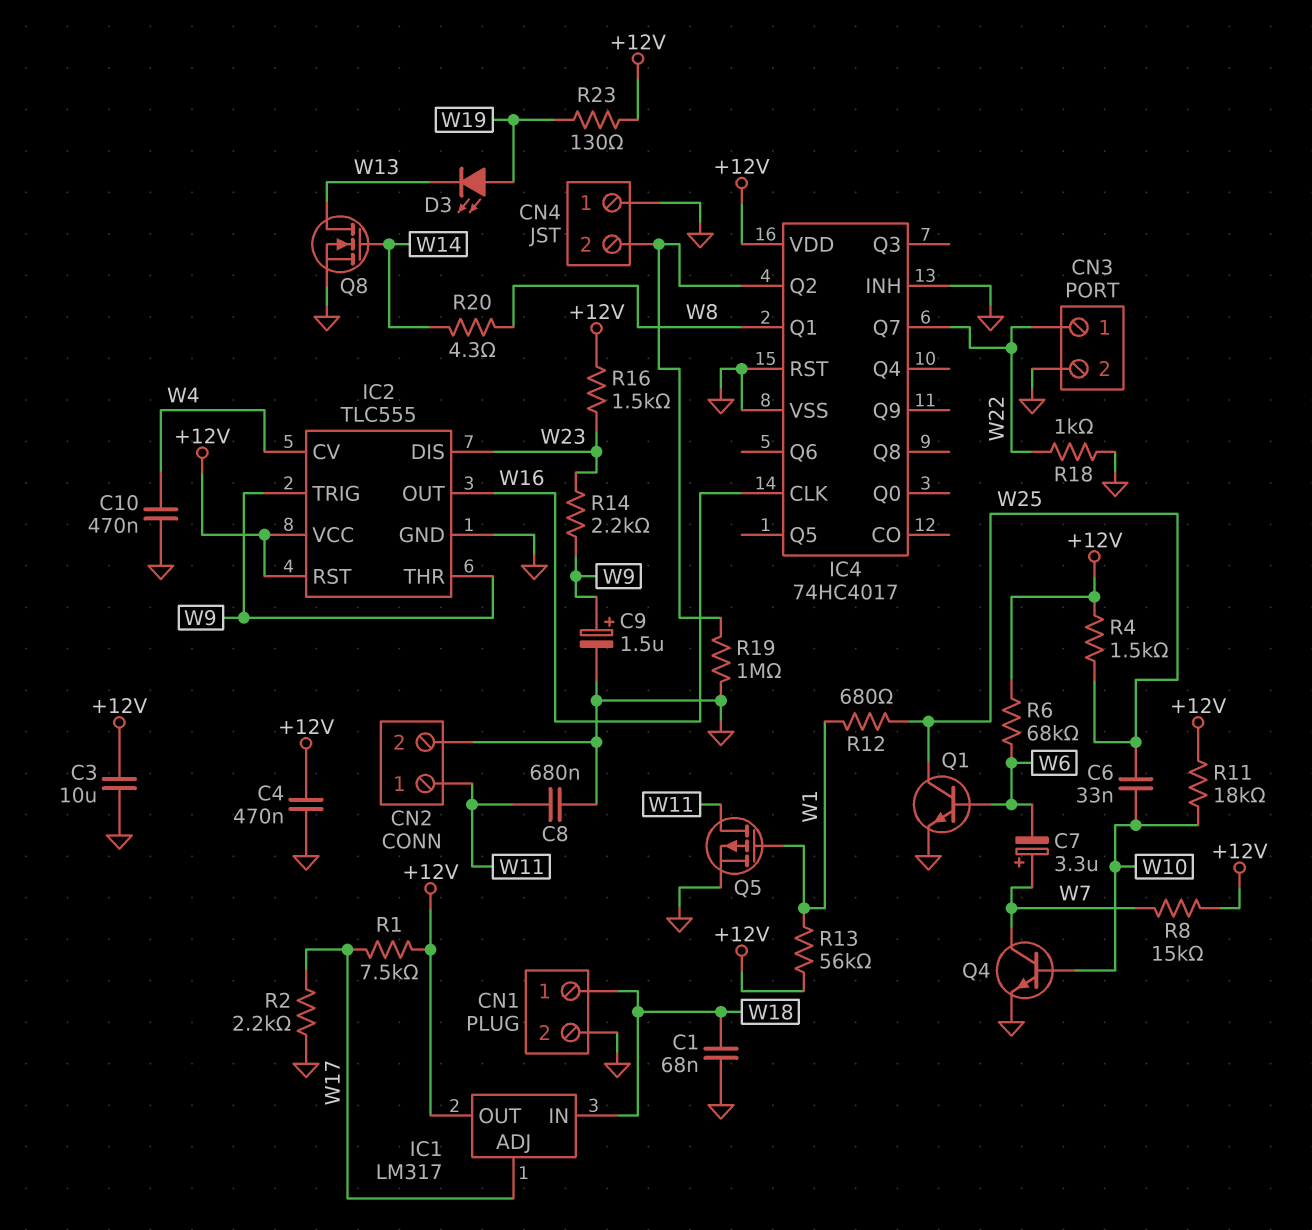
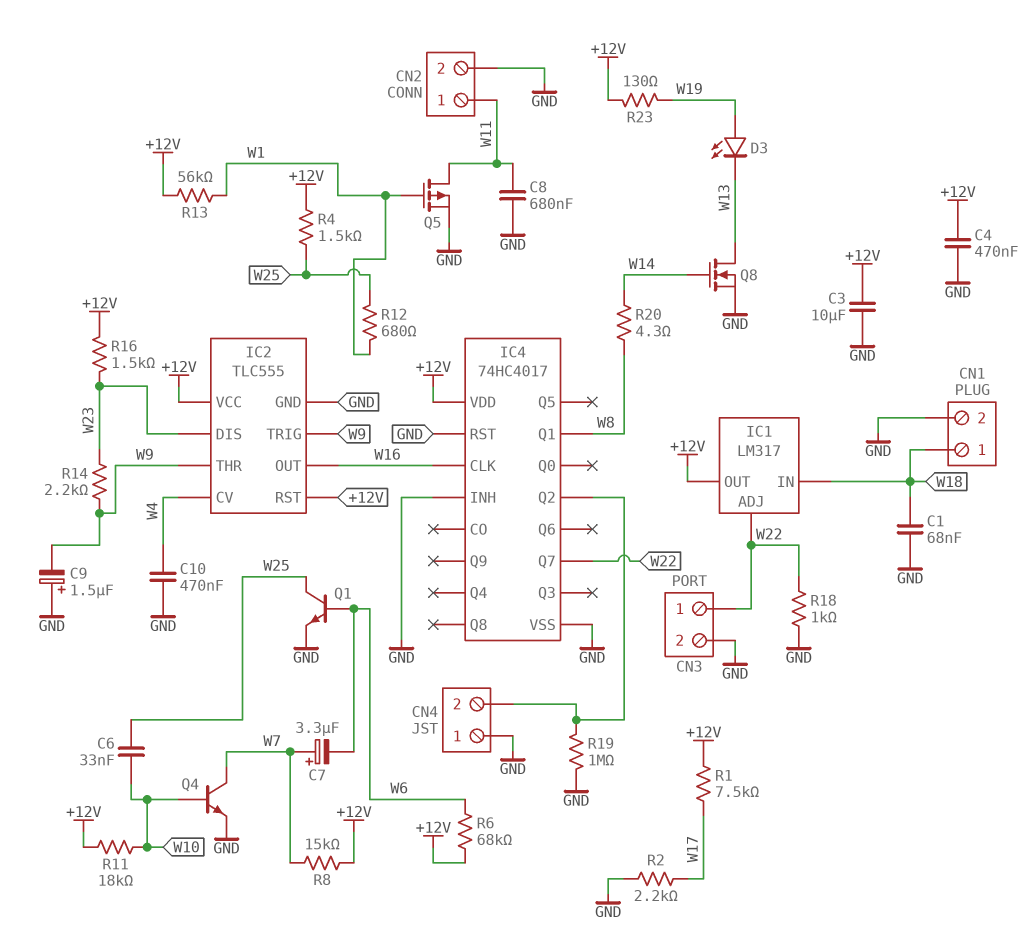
C9: 1.5uF (plus W9, minus GND) -> 1.5uF (plus GND, minus W9)
IC1 pin ADJ: W17 -> W22

